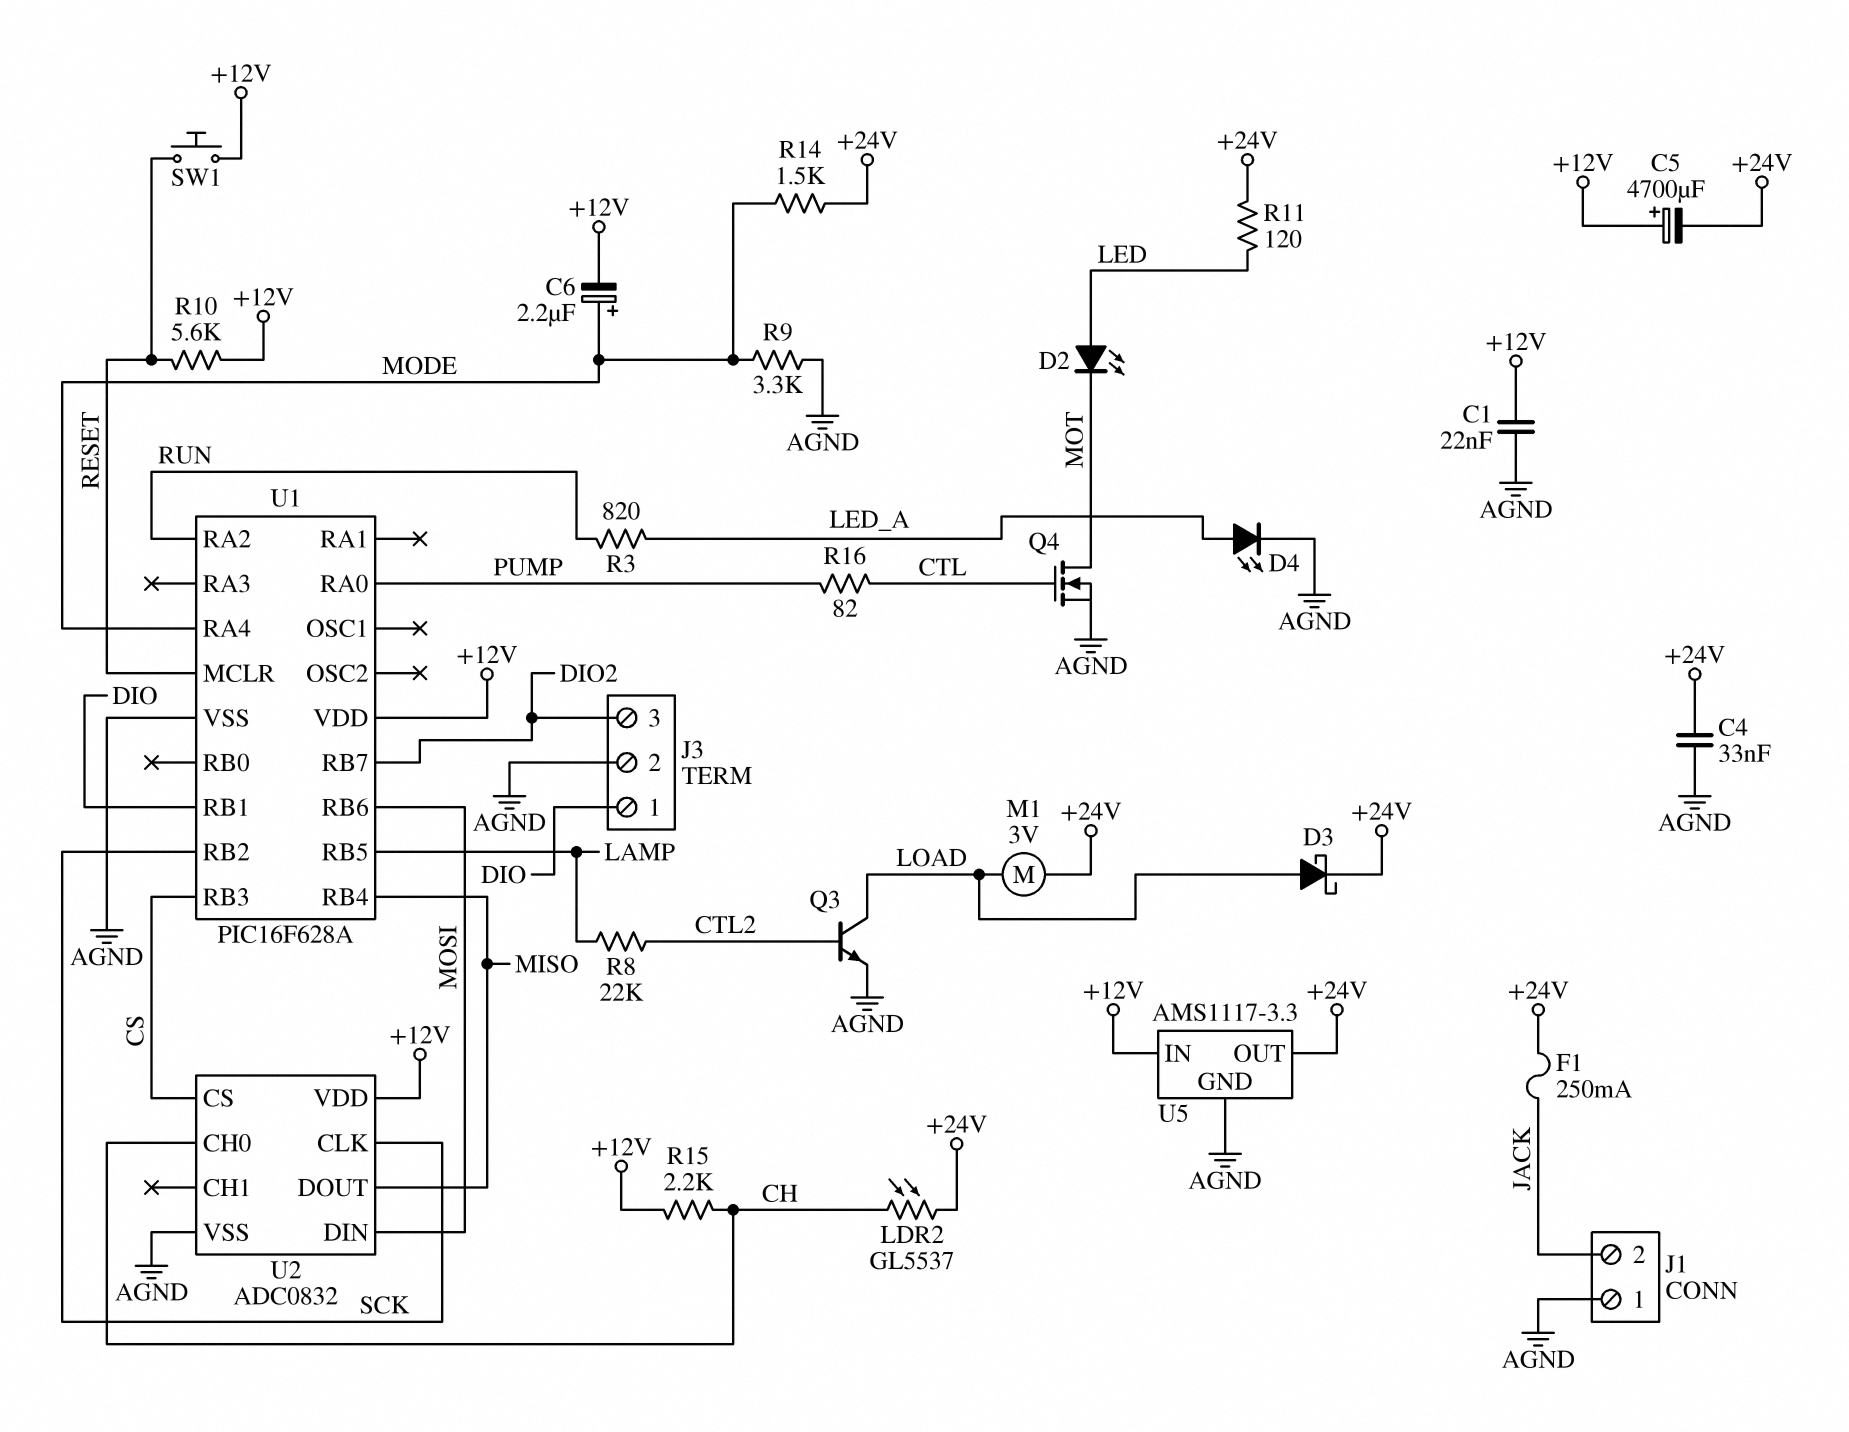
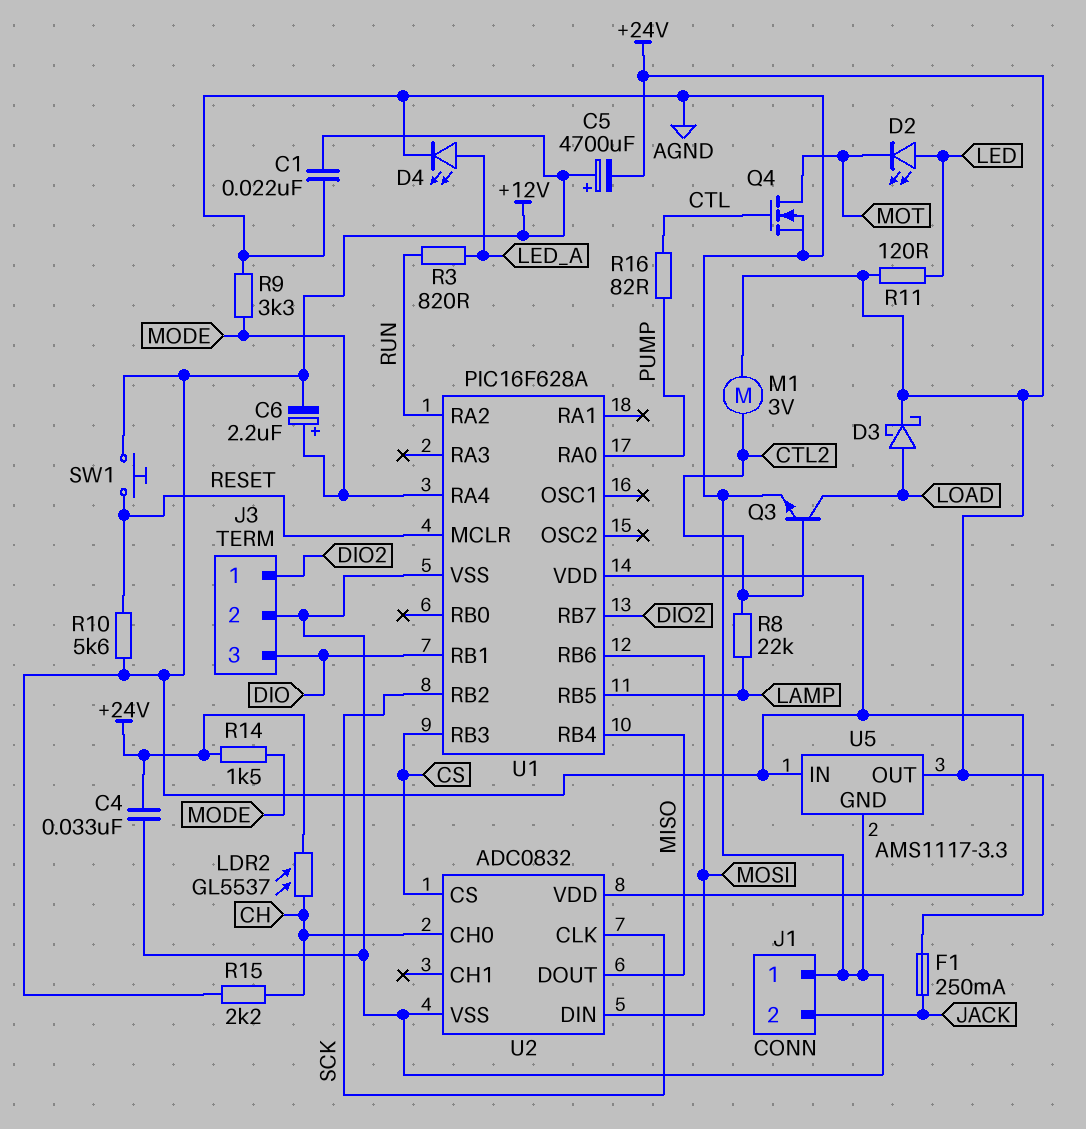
J3 pin 1: DIO -> DIO2
J3 pin 3: DIO2 -> DIO
M1: motor 3V (+24V, LOAD) -> motor 3V (+24V, CTL2)

